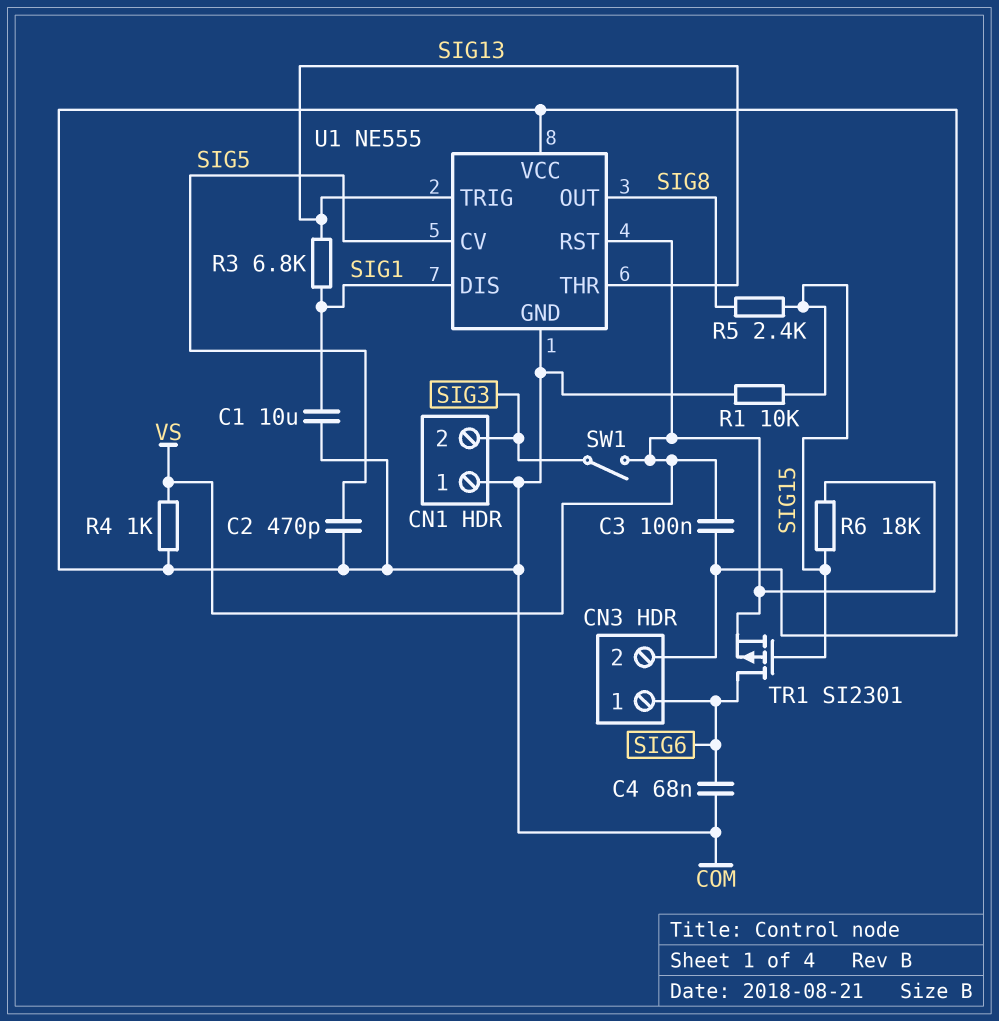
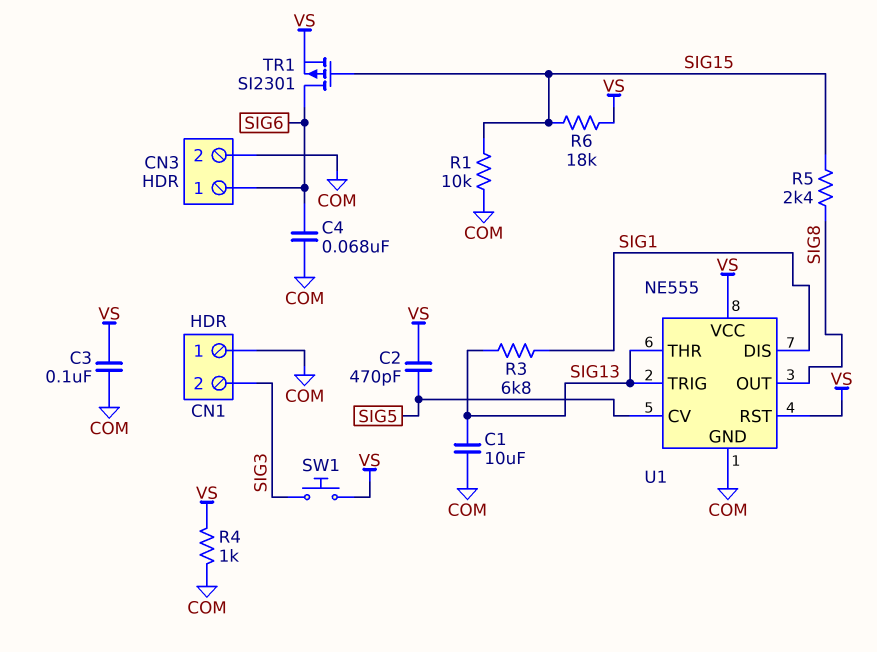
C1: 10uF (COM, SIG1) -> 10uF (COM, SIG13)
C2: 470pF (COM, SIG5) -> 470pF (SIG5, VS)
SW1: switch (SIG3, VS) -> button (SIG3, VS)
U1 pin VCC: COM -> VS

